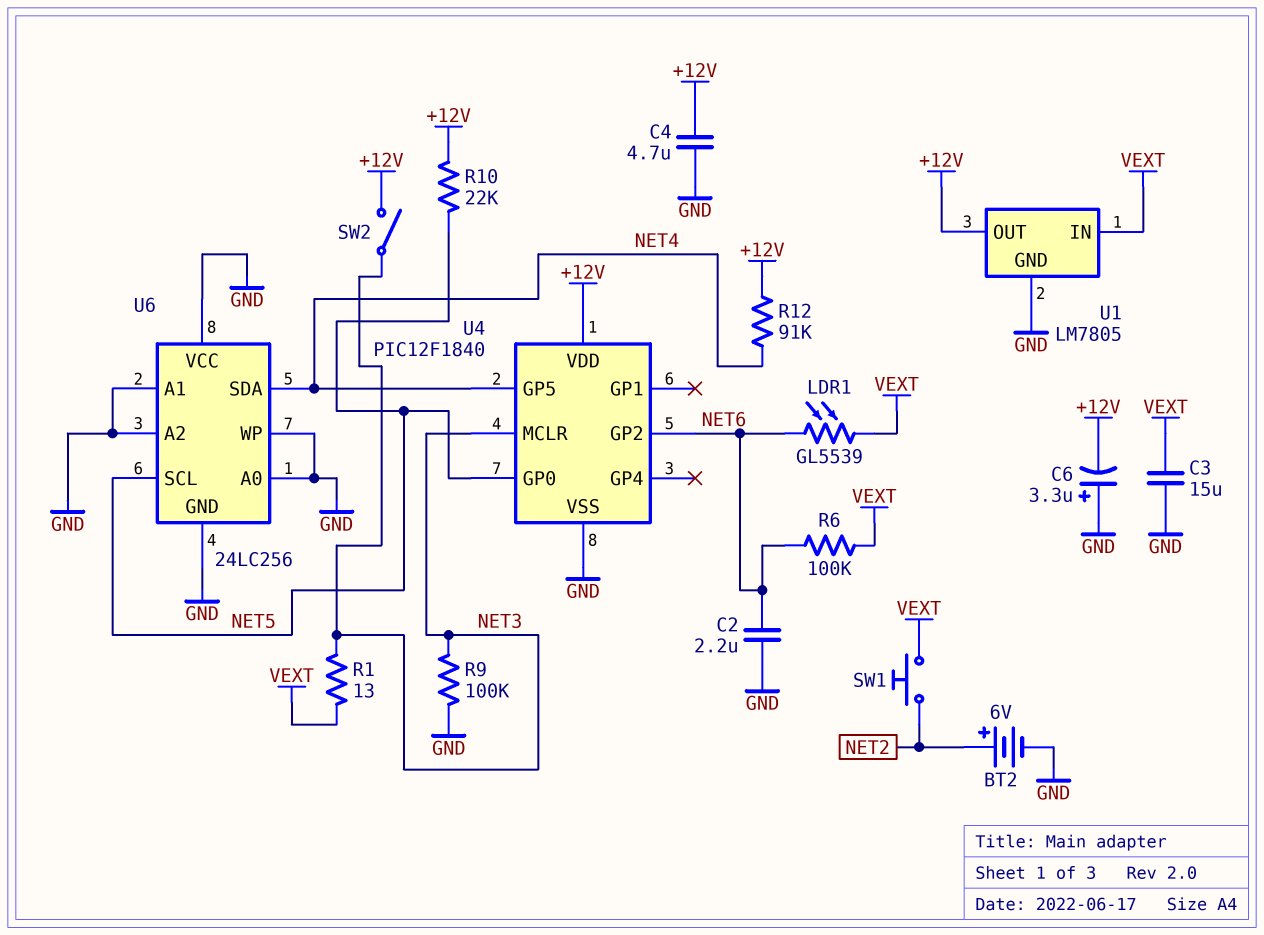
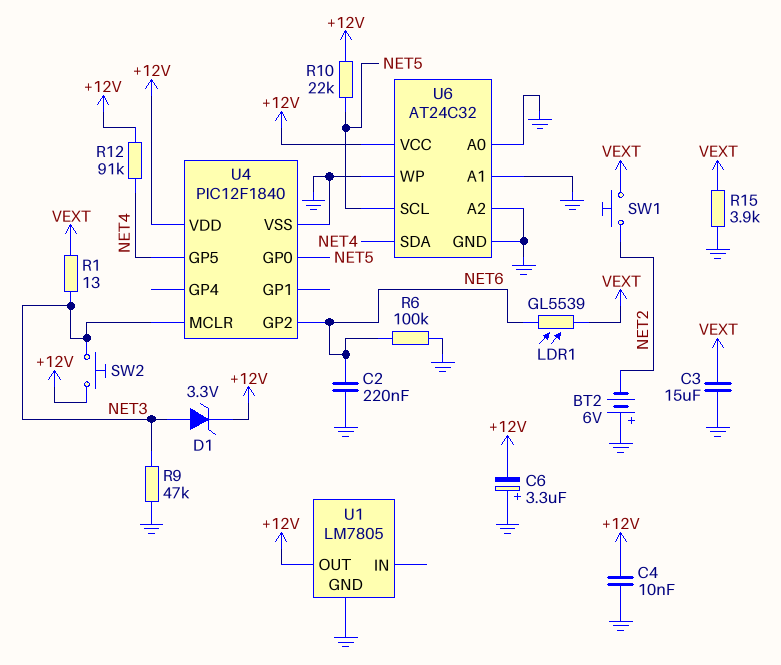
BT2: 6V (plus NET2, minus GND) -> 6V (plus GND, minus NET2)
C2: 2.2uF (GND, NET6) -> 220nF (GND, NET6)
C4: 4.7uF (+12V, GND) -> 10nF (+12V, GND)
D1: none -> zener 3.3V (A NET3, K +12V)
R6: 100k (NET6, VEXT) -> 100k (GND, NET6)
R9: 100k (GND, NET3) -> 47k (GND, NET3)
R15: none -> 3.9k (GND, VEXT)
SW2: switch (+12V, NET3) -> button (+12V, NET3)
U1 pin IN: VEXT -> none
U6: 24LC256 -> AT24C32
U6 pin VCC: GND -> +12V

